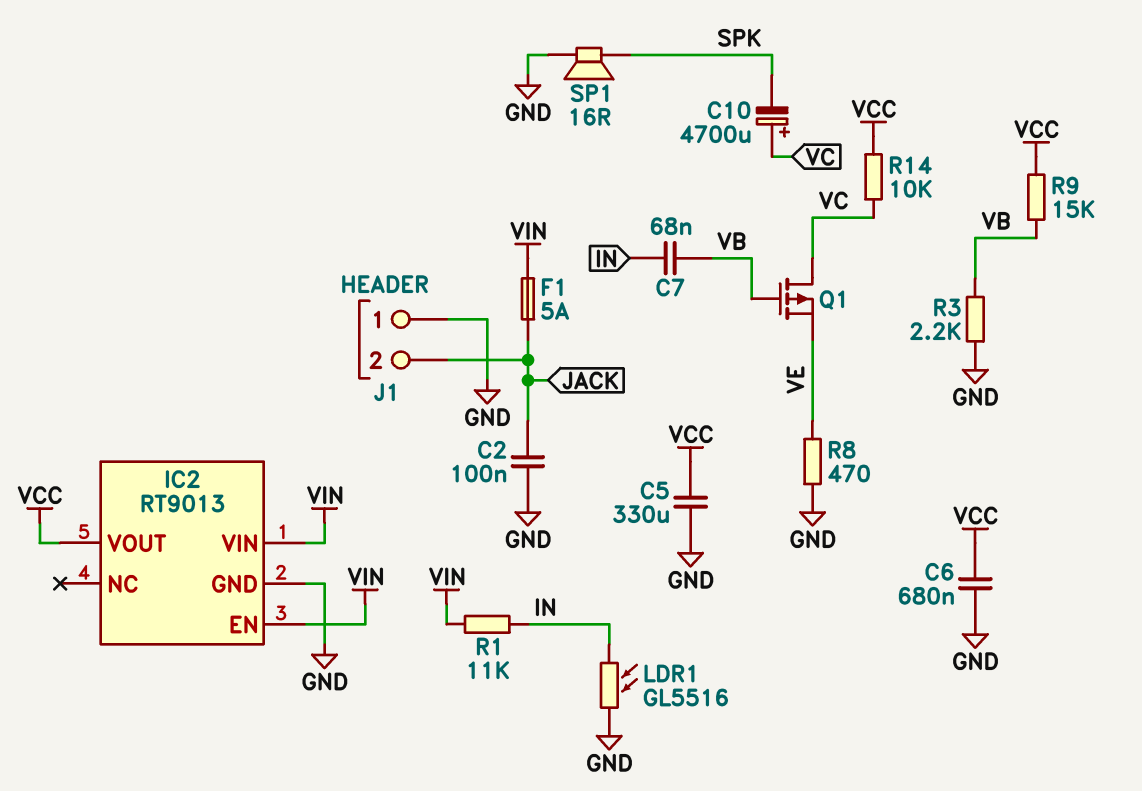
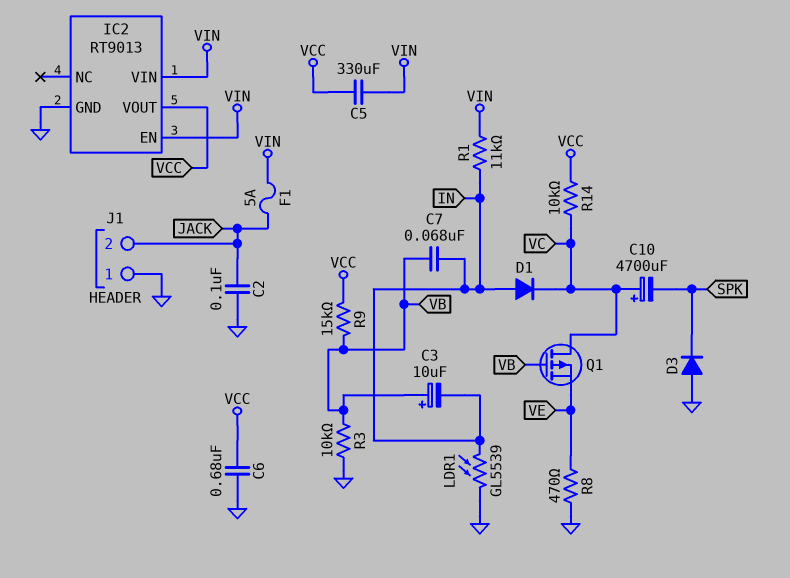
C3: none -> 10uF (plus VB, minus IN)
C5: 330uF (GND, VCC) -> 330uF (VCC, VIN)
D1: none -> diode (A IN, K VC)
D3: none -> diode (A GND, K SPK)
LDR1: GL5516 (GND, IN) -> GL5539 (GND, IN)
R3: 2.2k (GND, VB) -> 10k (GND, VB)
SP1: speaker 16R (GND, SPK) -> none

